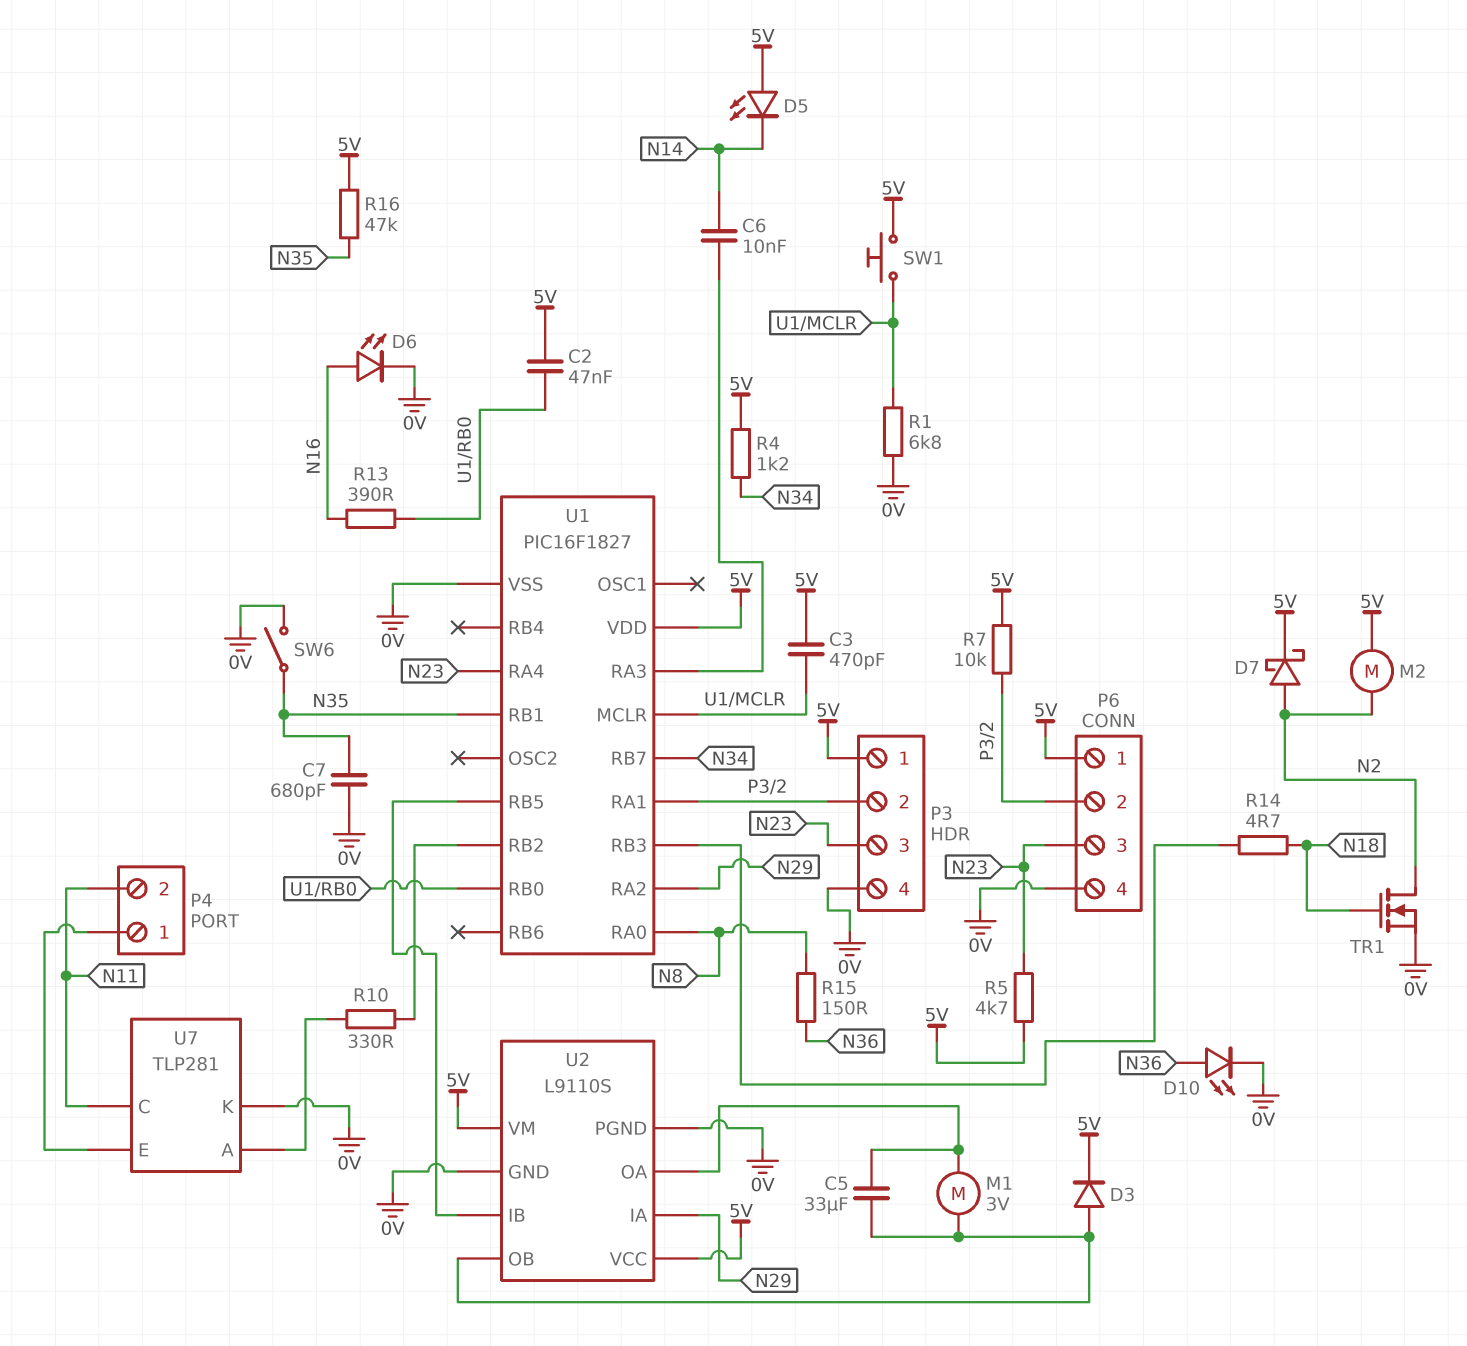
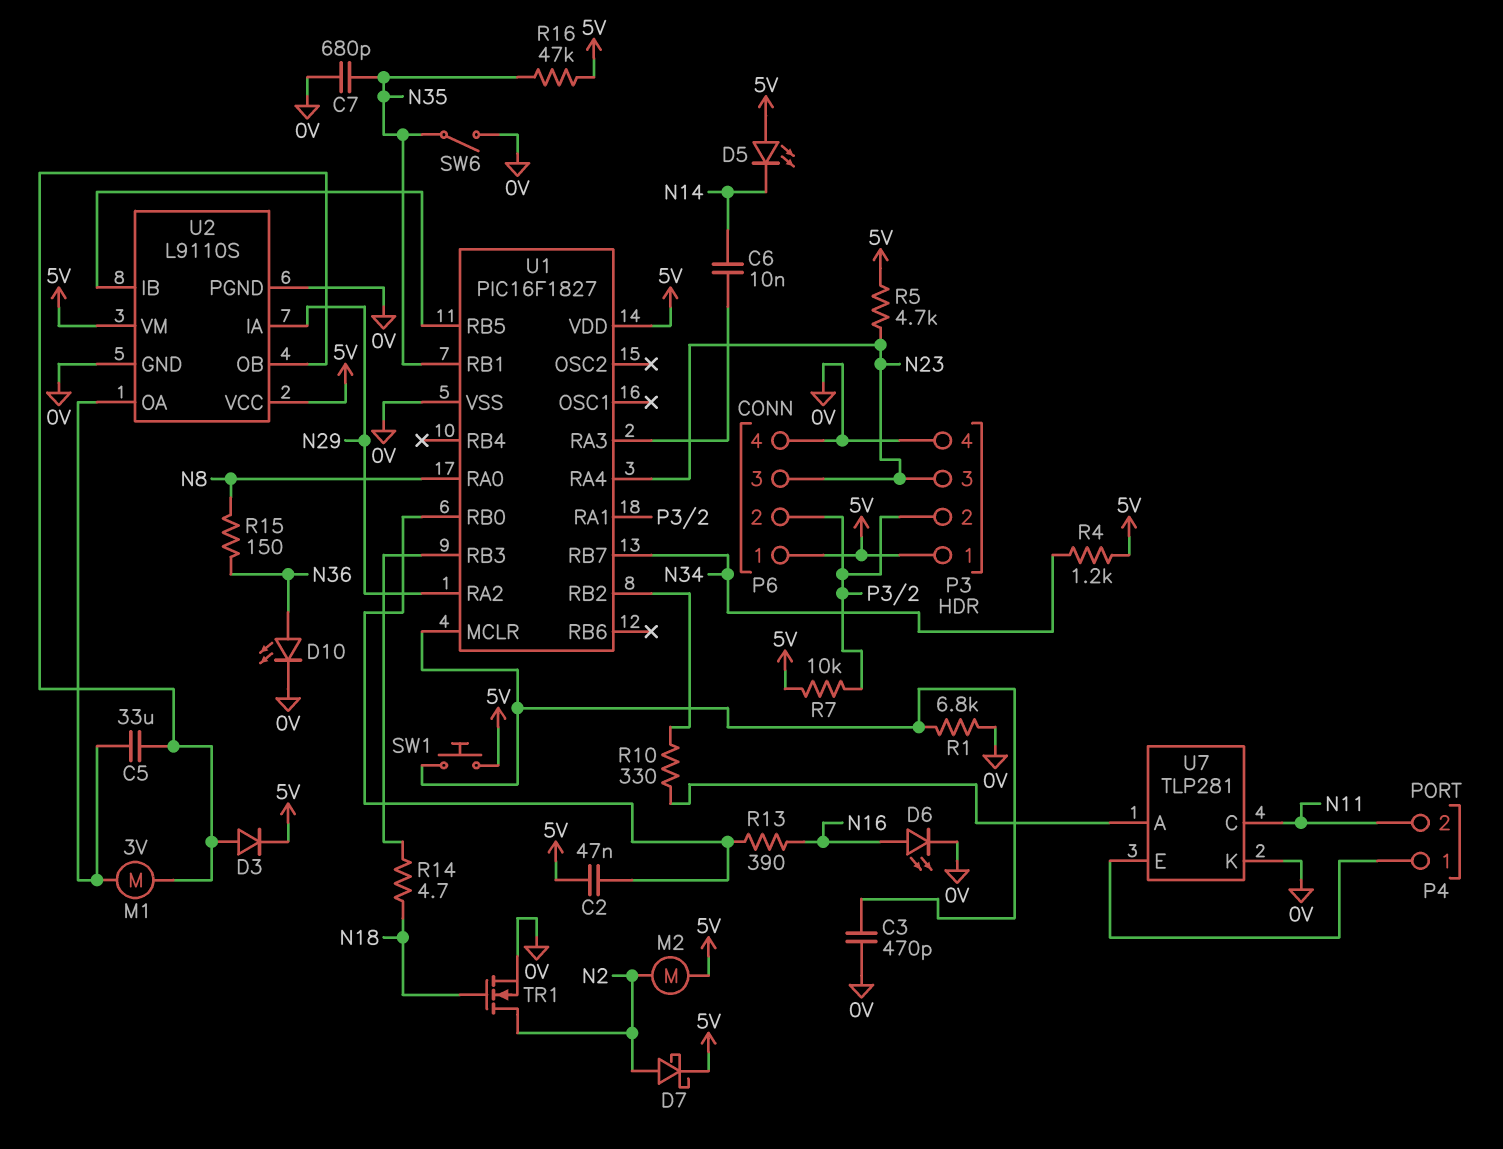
C3: 470pF (5V, U1/MCLR) -> 470pF (0V, U1/MCLR)

